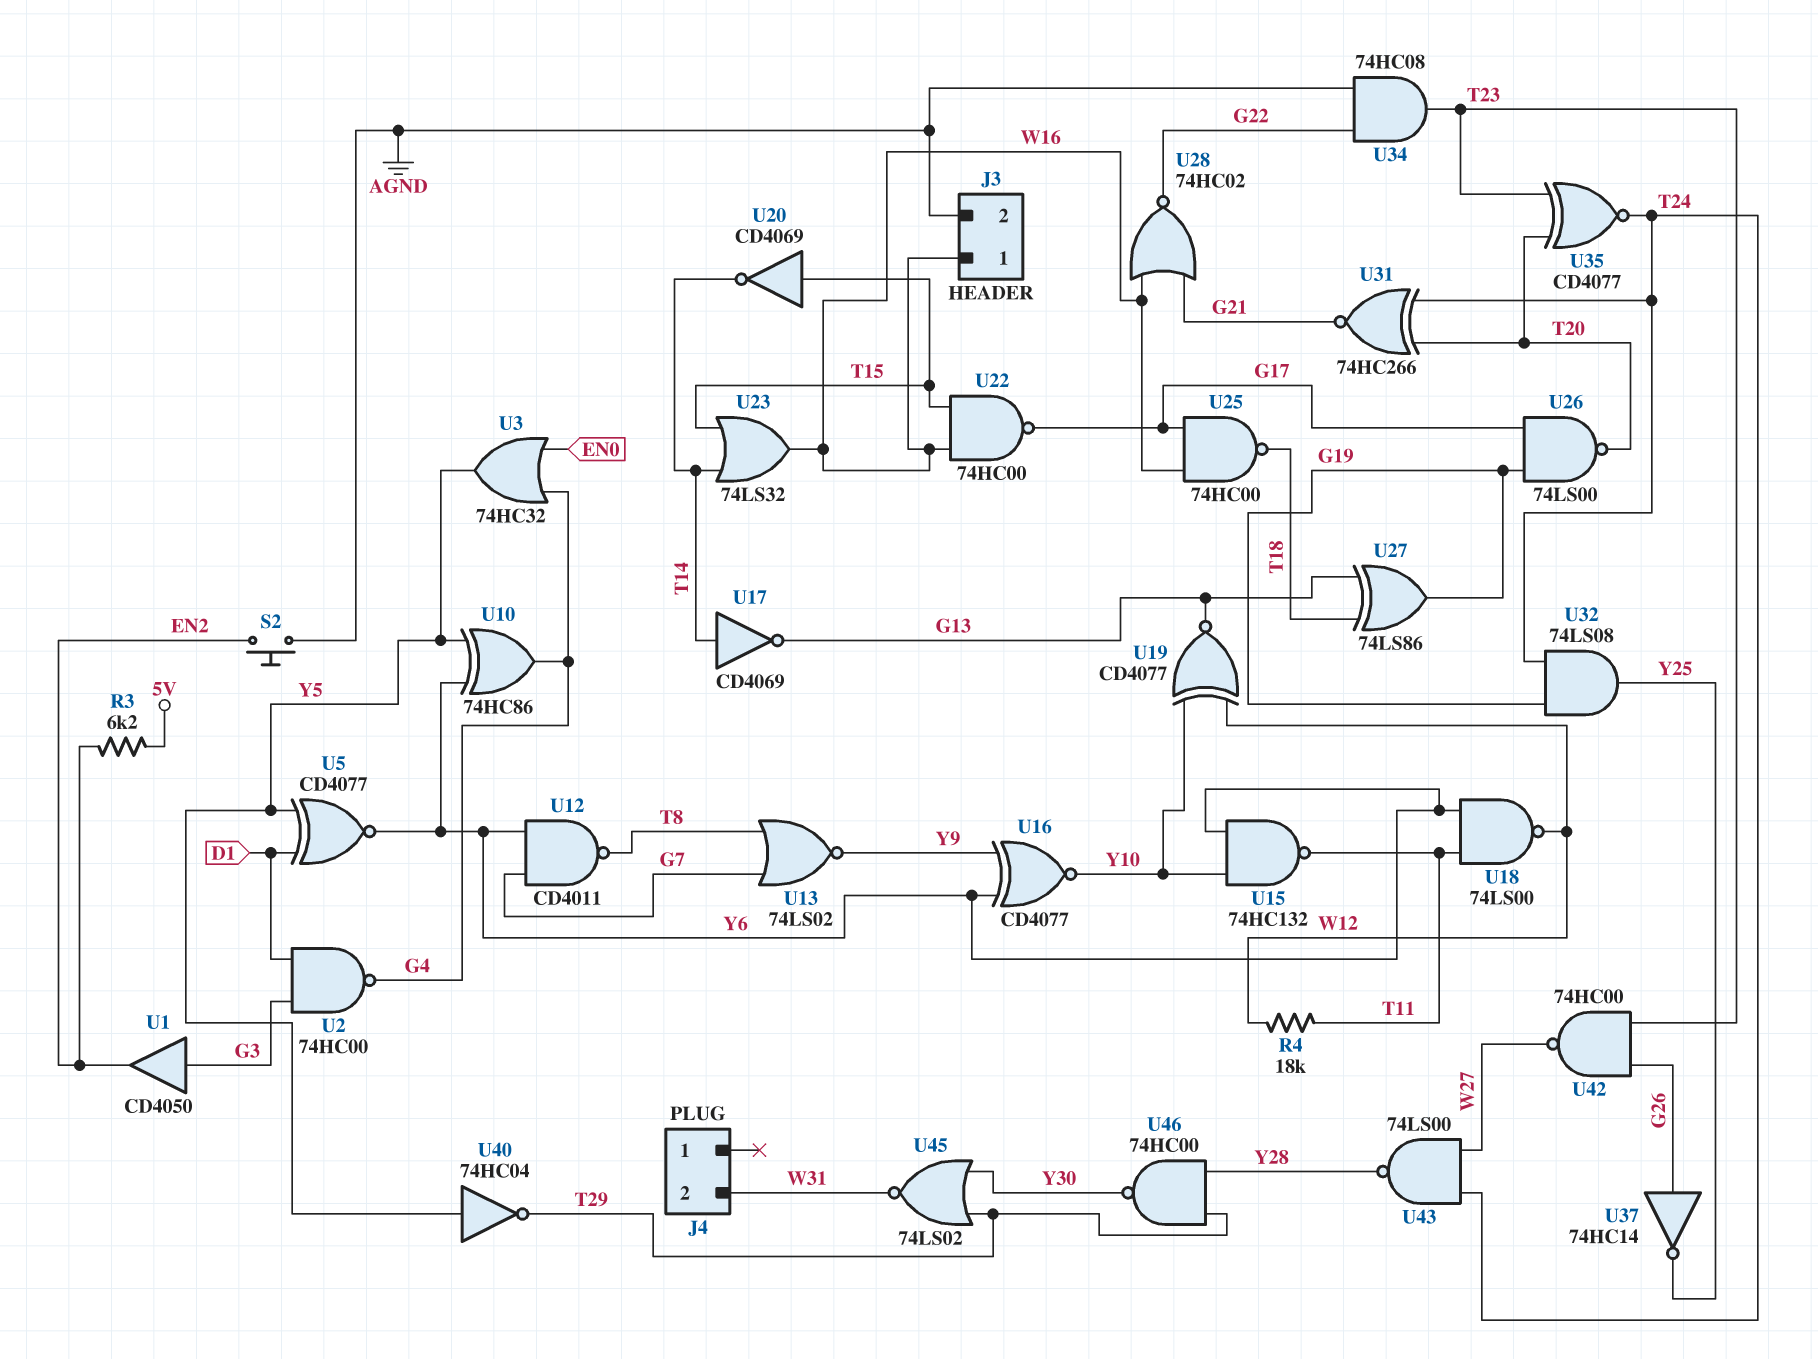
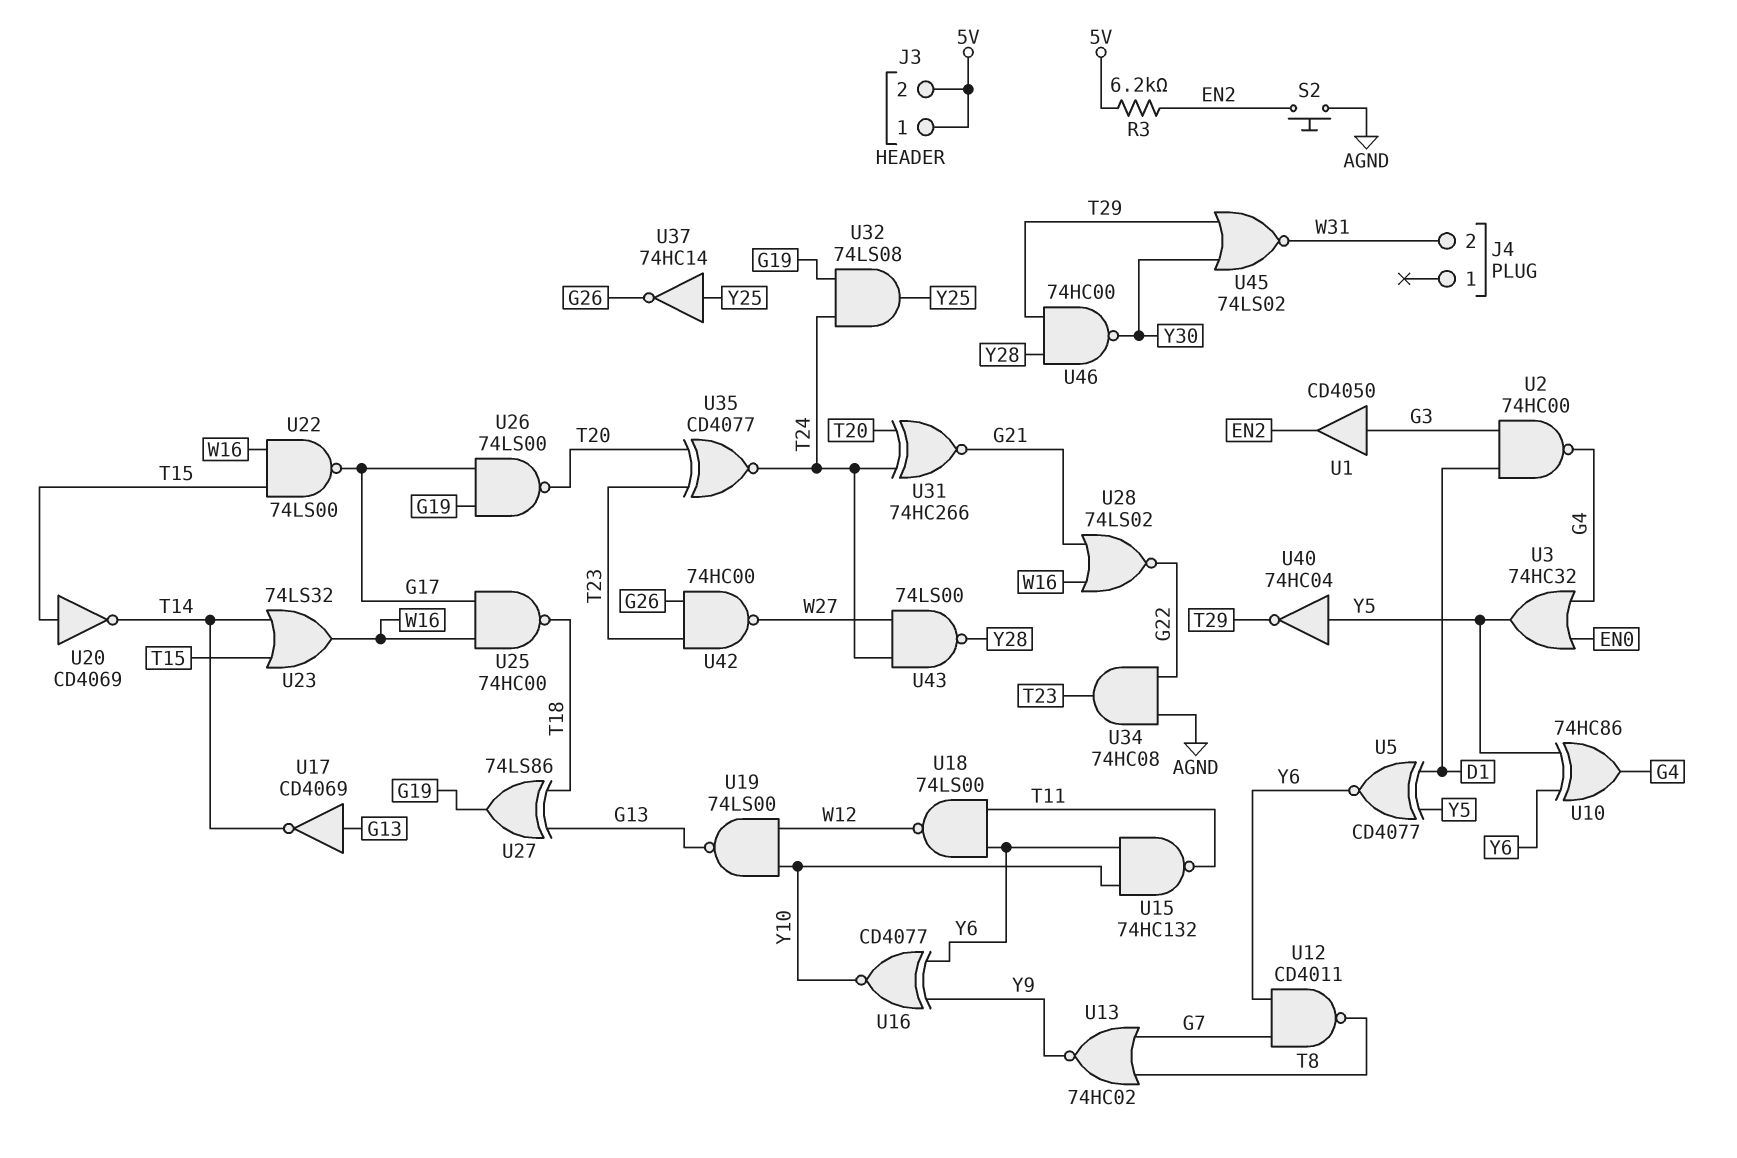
J3 pin 1: W16 -> 5V
J3 pin 2: AGND -> 5V
R4: 18k (T11, W12) -> none
U13: NOR 74LS02 (in G7, in T8, out Y9) -> NOR 74HC02 (in G7, in T8, out Y9)
U17: NOT CD4069 (in T14, out G13) -> NOT CD4069 (in G13, out T14)
U19: XNOR CD4077 (in W12, in Y10, out G13) -> NAND 74LS00 (in W12, in Y10, out G13)
U22: NAND 74HC00 (in T15, in W16, out G17) -> NAND 74LS00 (in T15, in W16, out G17)
U28: NOR 74HC02 (in G21, in W16, out G22) -> NOR 74LS02 (in G21, in W16, out G22)
U37: NOT 74HC14 (in G26, out Y25) -> NOT 74HC14 (in Y25, out G26)

